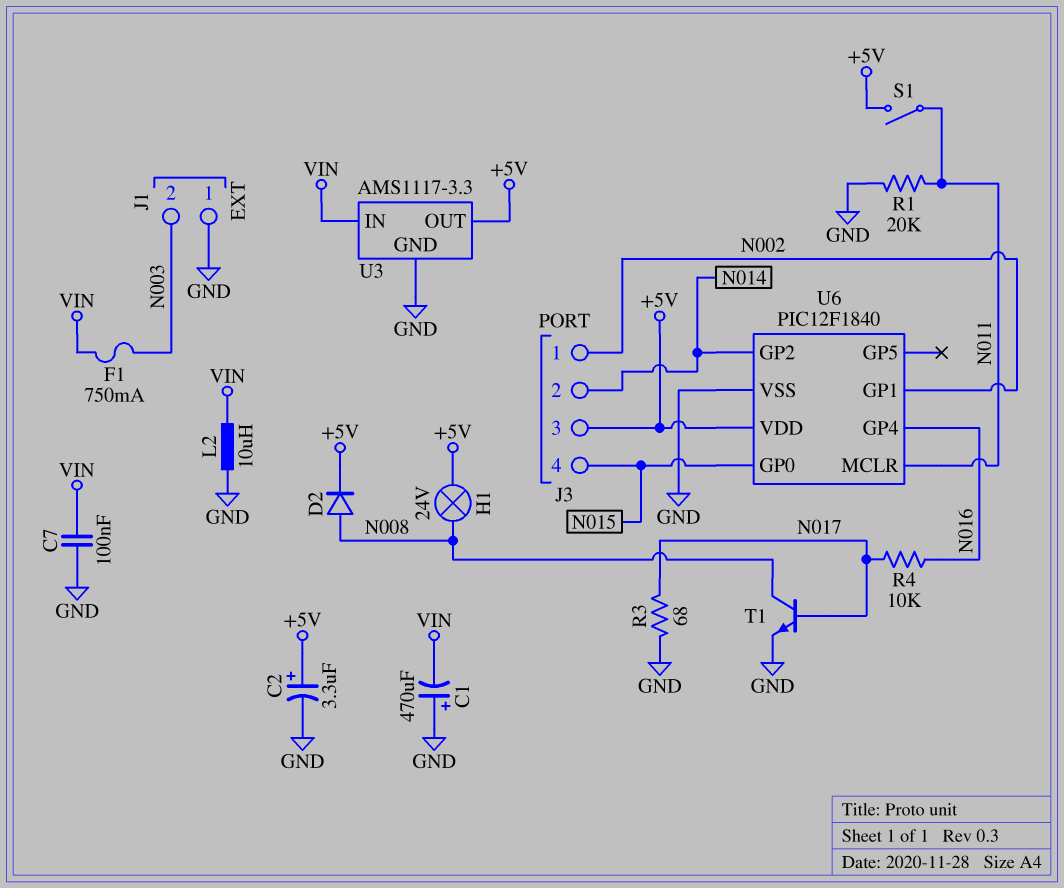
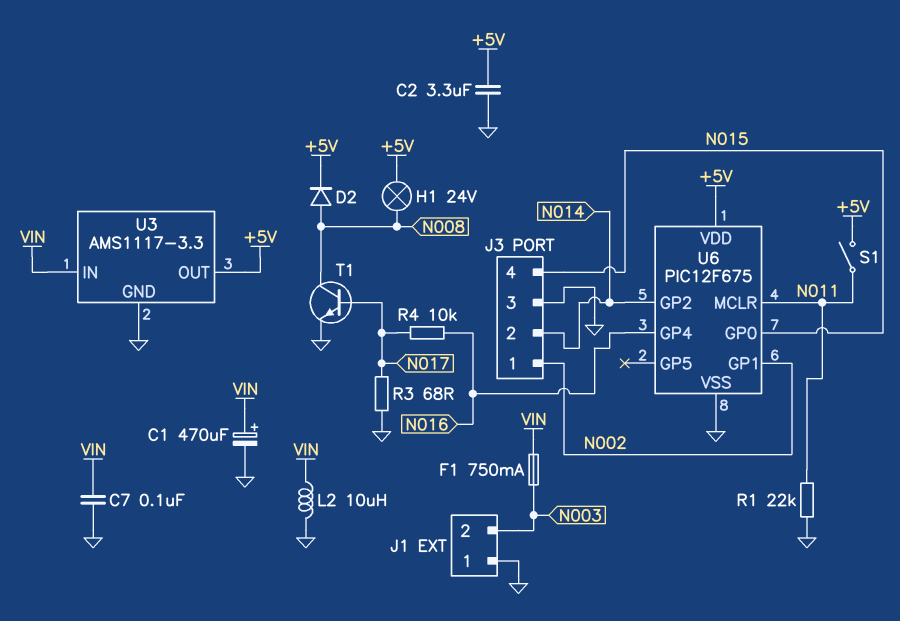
C1: 470uF (plus GND, minus VIN) -> 470uF (plus VIN, minus GND)
C2: 3.3uF (plus +5V, minus GND) -> 3.3uF (+5V, GND)
J3 pin 3: +5V -> GND
R1: 20k (GND, N011) -> 22k (GND, N011)
U6: PIC12F1840 -> PIC12F675

